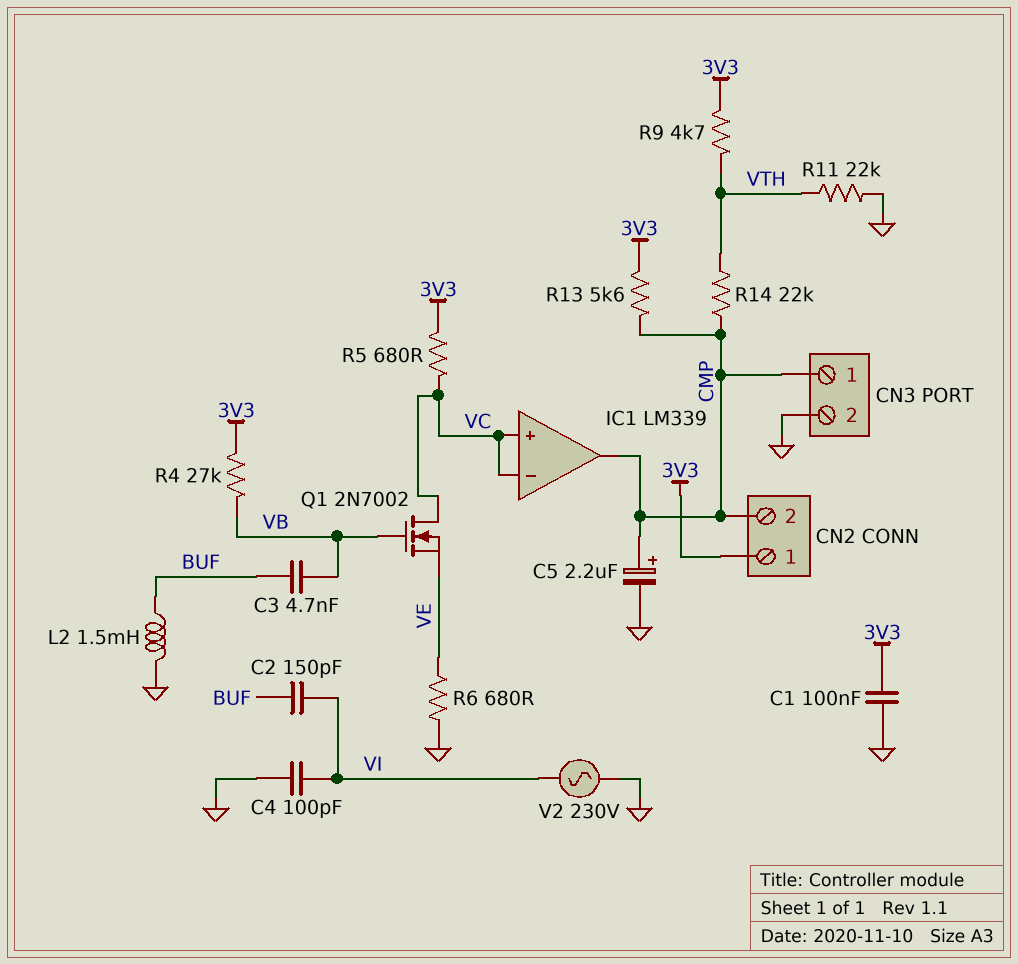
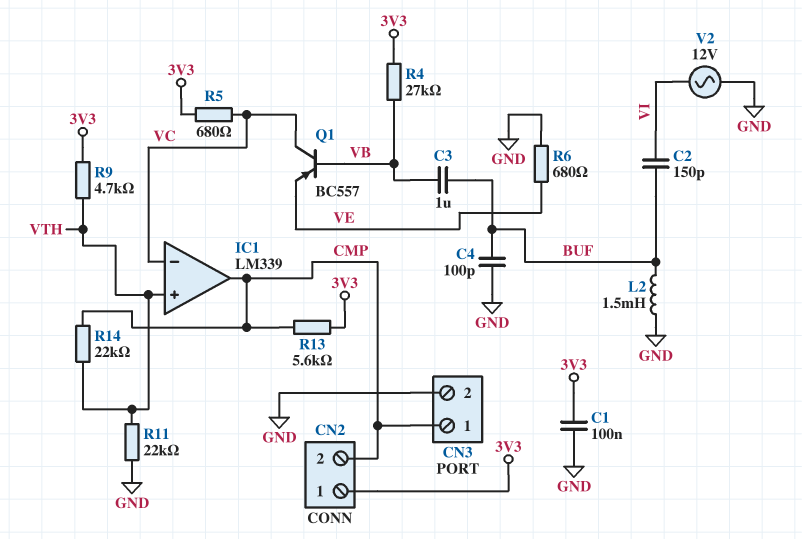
C3: 4.7nF (BUF, VB) -> 1uF (BUF, VB)
C4: 100pF (GND, VI) -> 100pF (BUF, GND)
C5: 2.2uF (plus CMP, minus GND) -> none
IC1 pin in+: VC -> VTH
Q1: NMOS 2N7002 (G VB, D VC, S VE) -> PNP BC557 (B VB, C VC, E VE)
V2: AC 230V (GND, VI) -> AC 12V (GND, VI)

